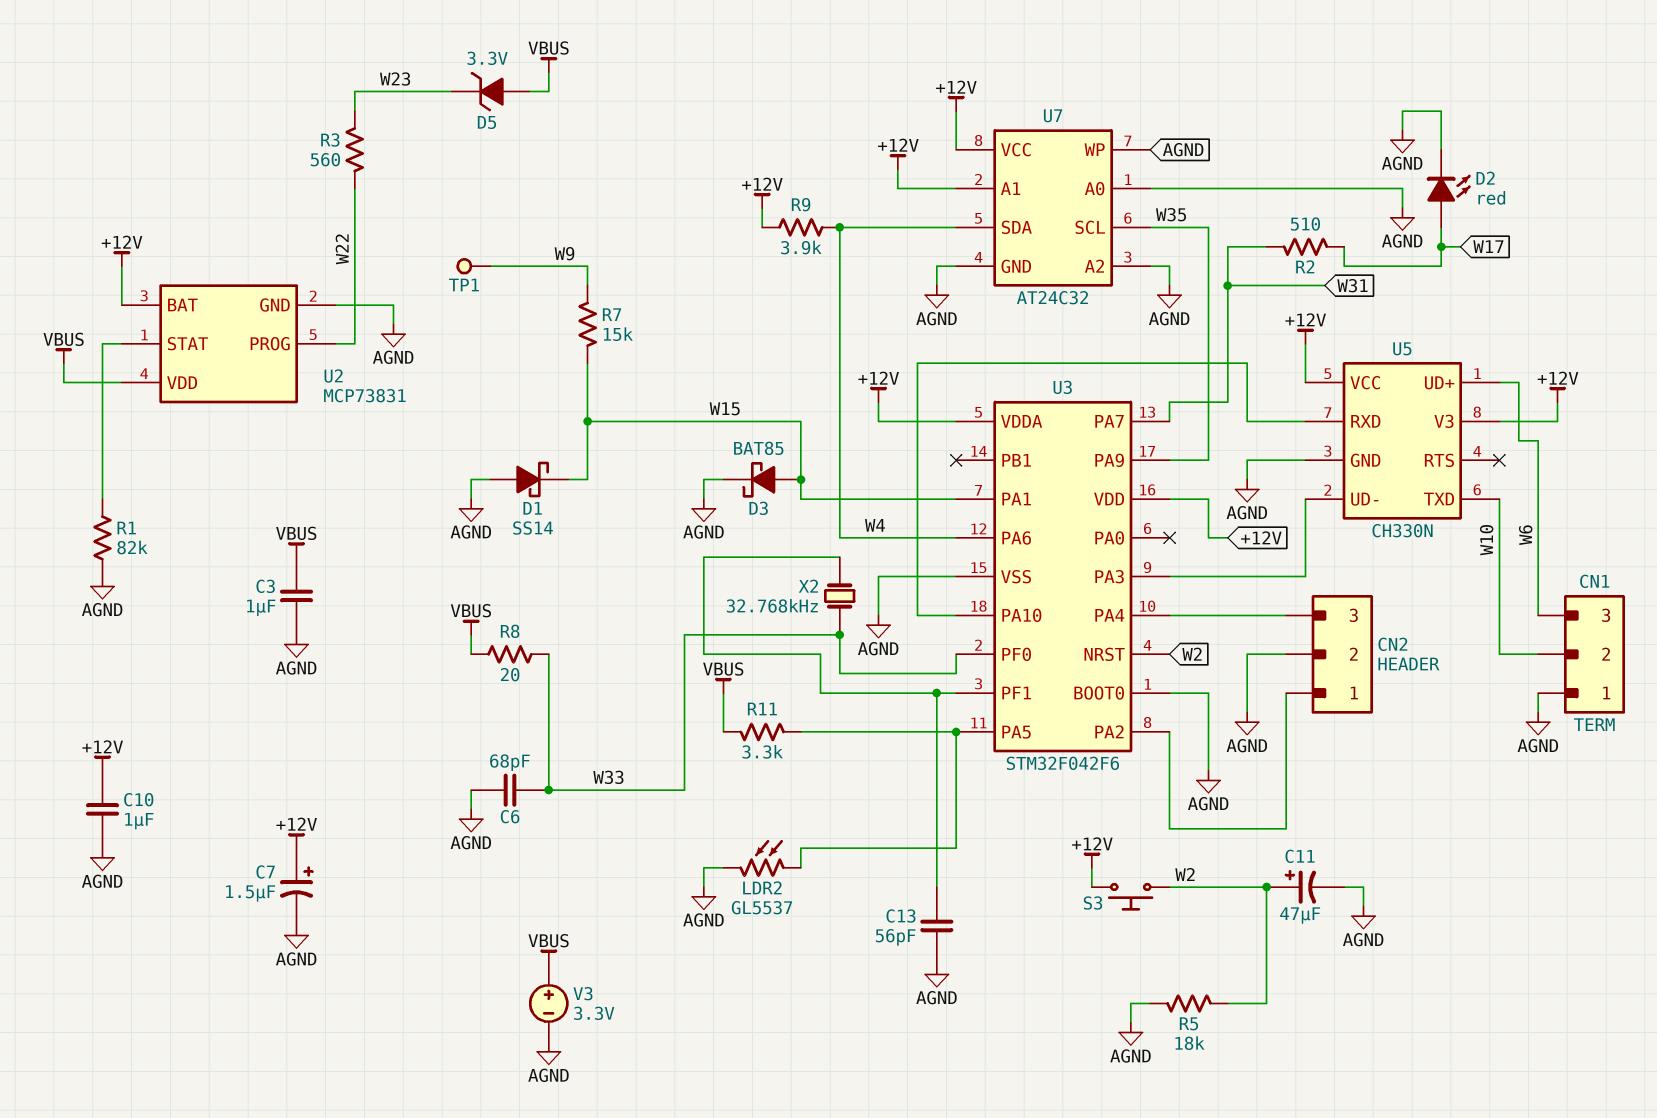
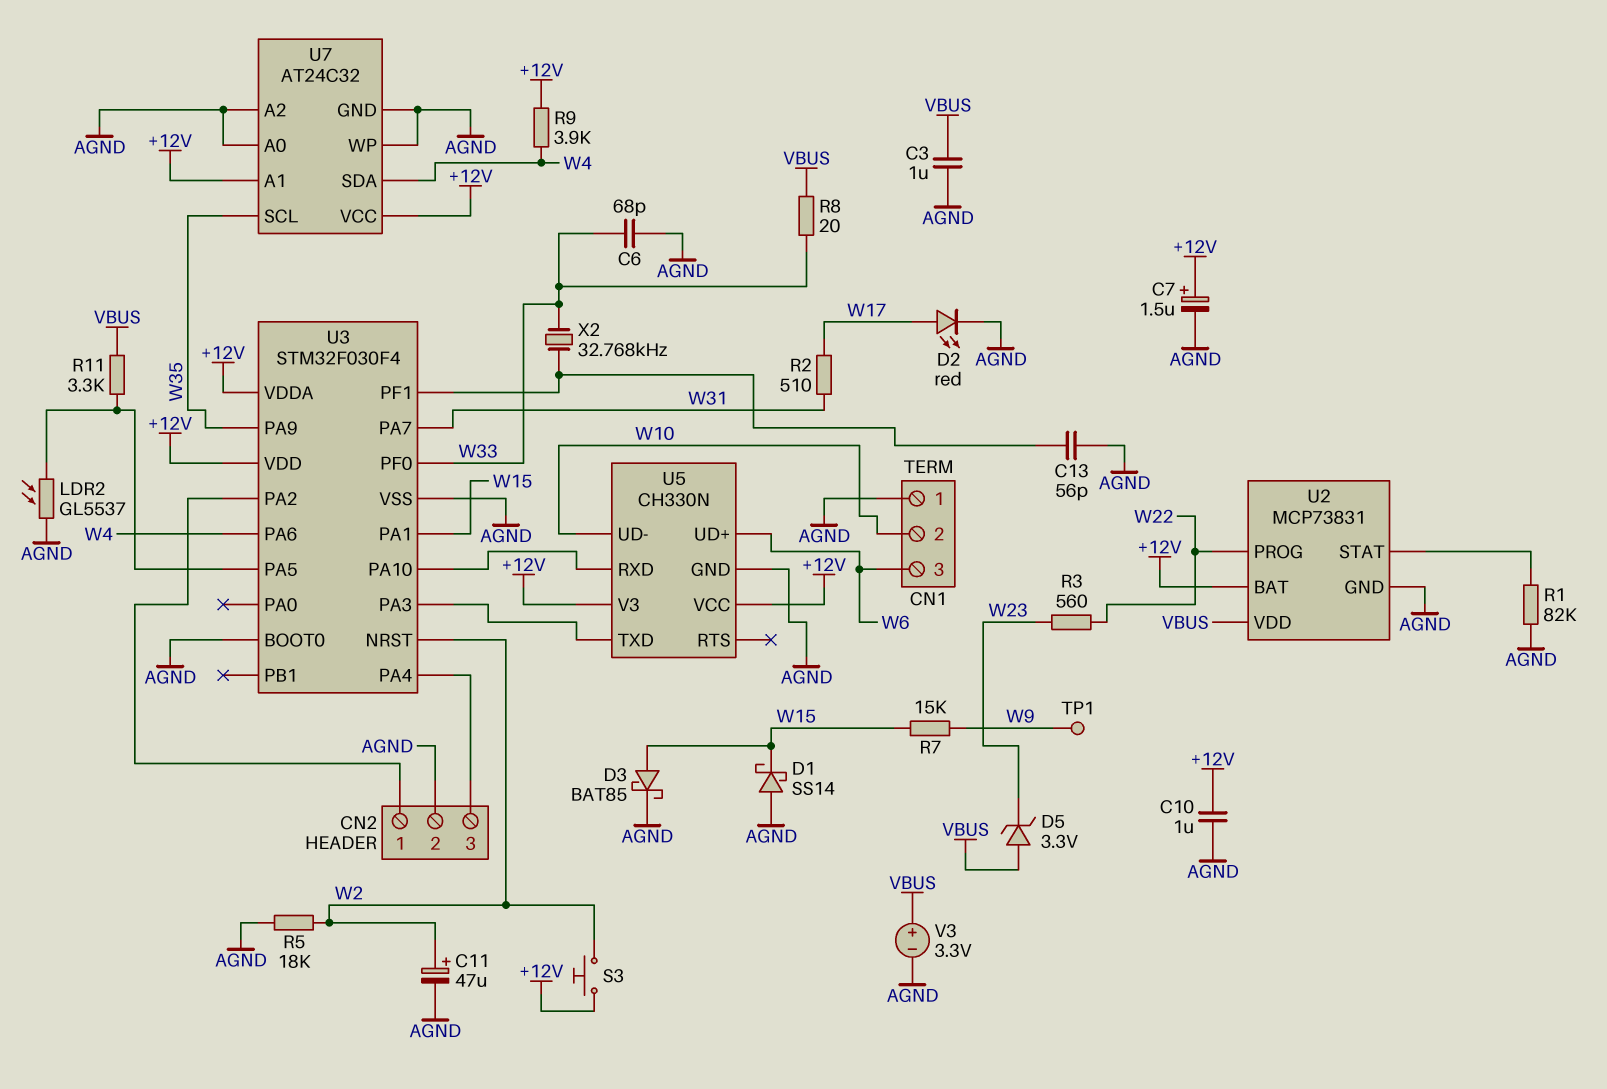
U3: STM32F042F6 -> STM32F030F4
U5 pin TXD: W10 -> U3/PA3
U5 pin UD-: U3/PA3 -> W10

